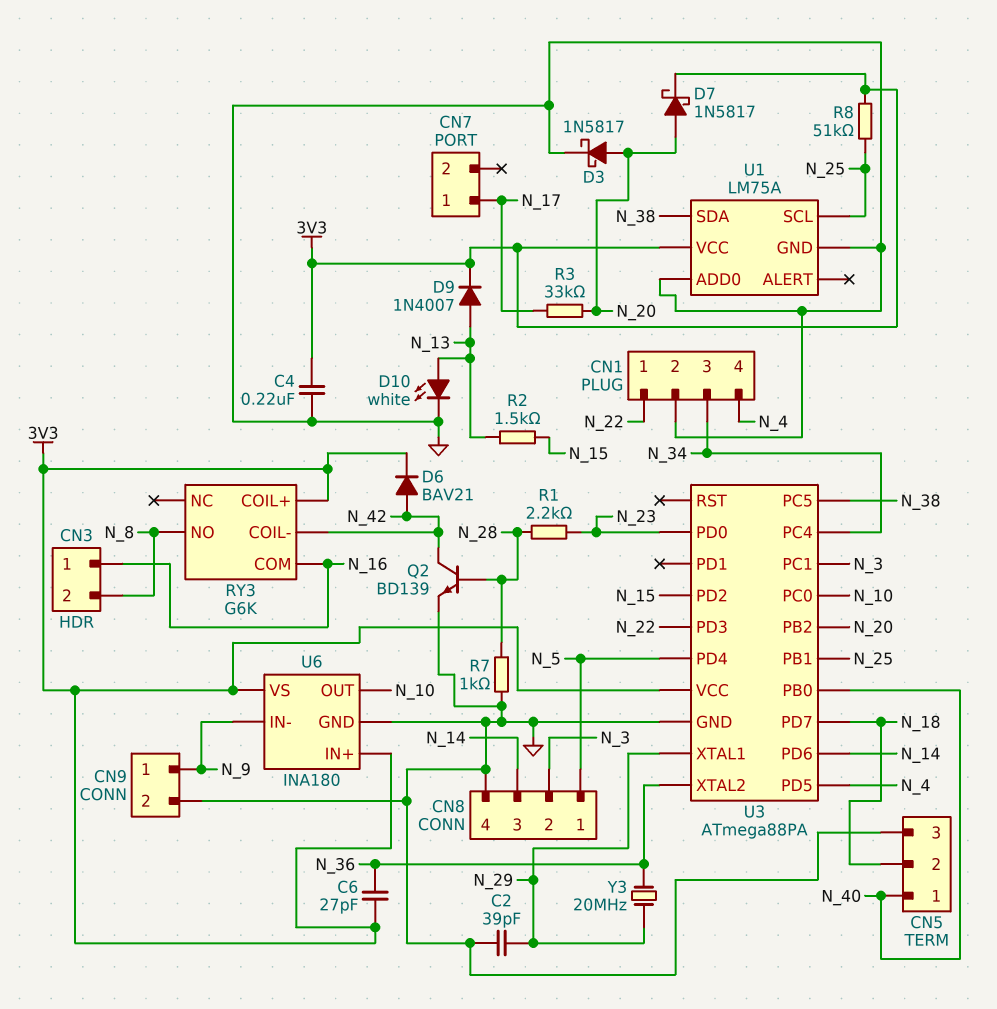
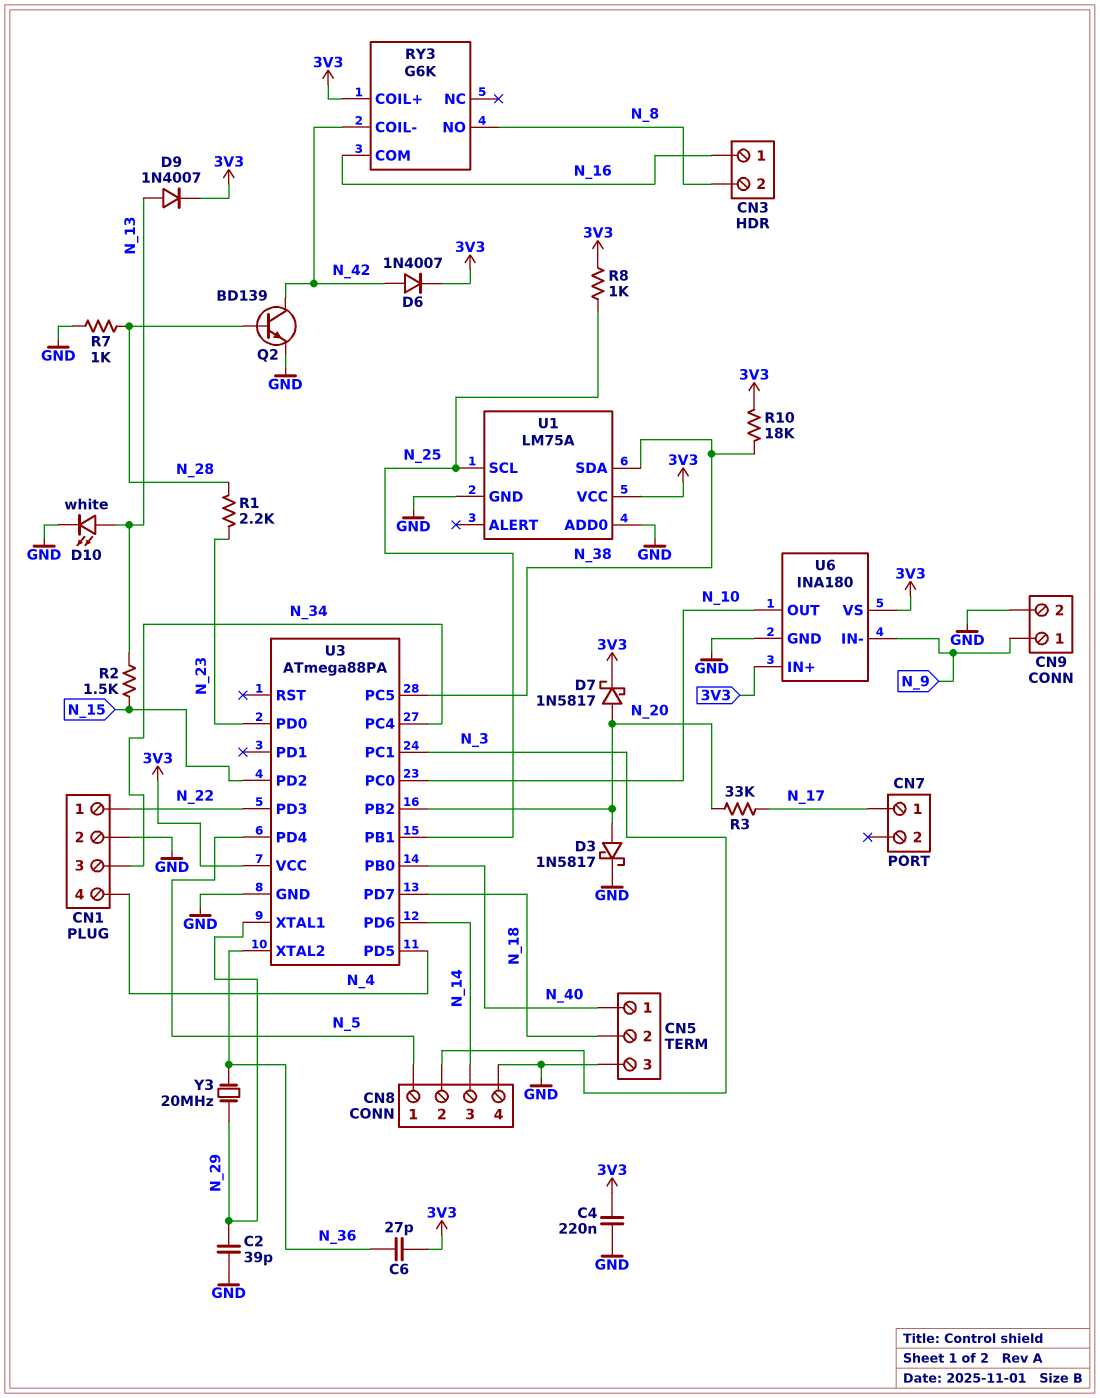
D6: diode BAV21 (A N_42, K 3V3) -> diode 1N4007 (A N_42, K 3V3)
R8: 51k (3V3, N_25) -> 1k (3V3, N_25)
R10: none -> 18k (3V3, N_38)

